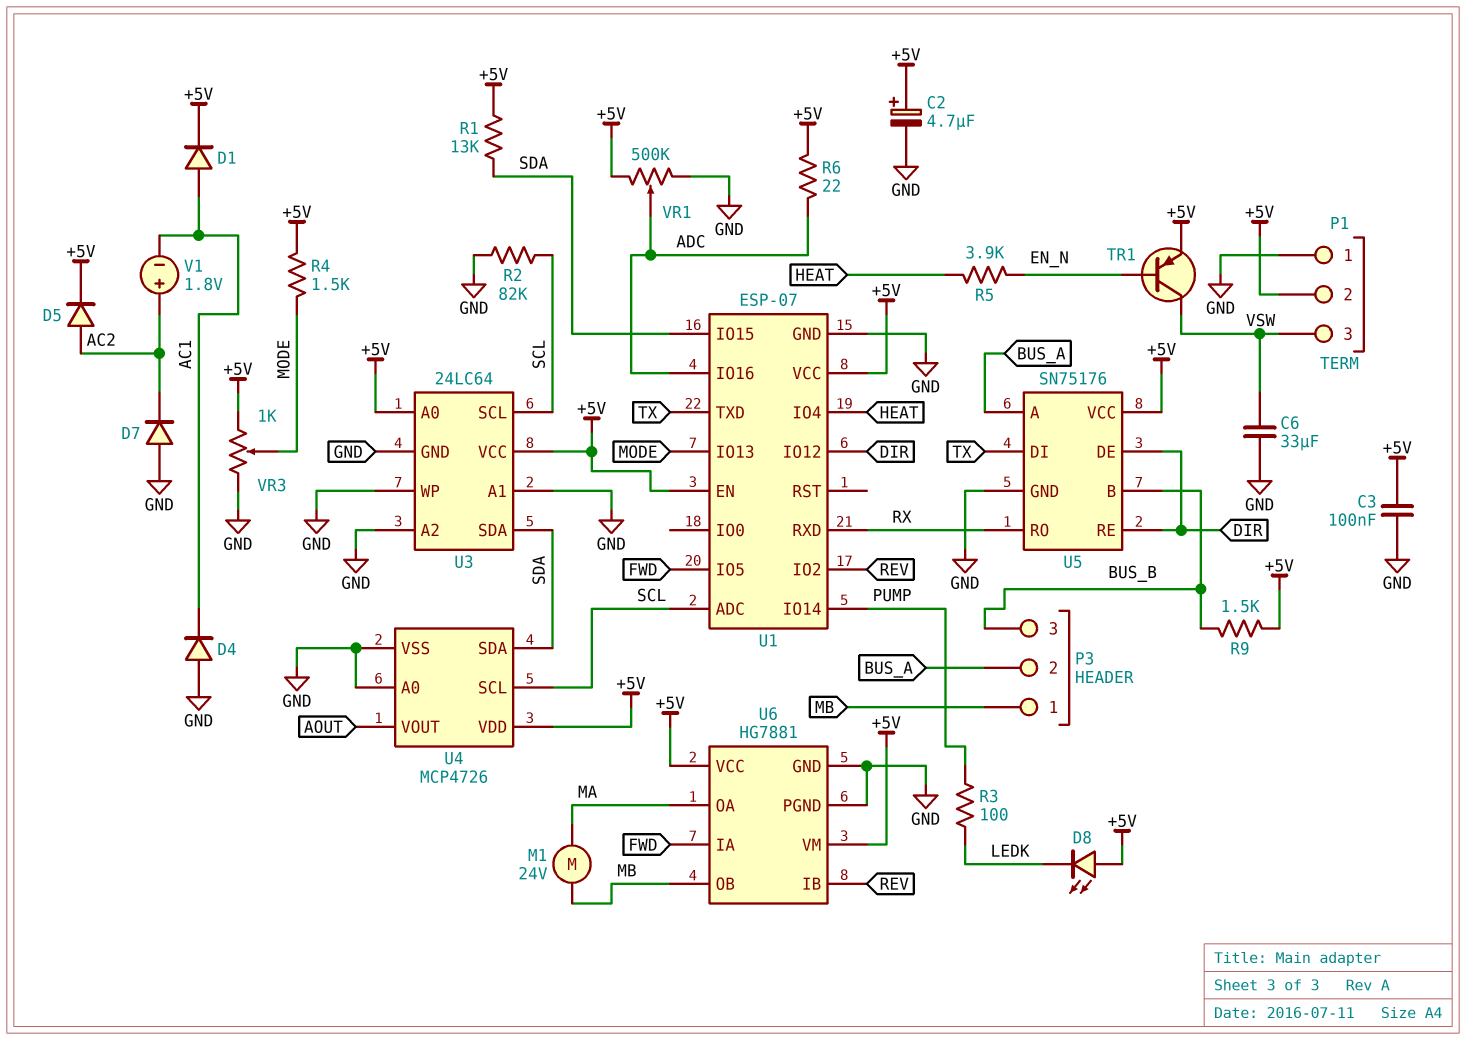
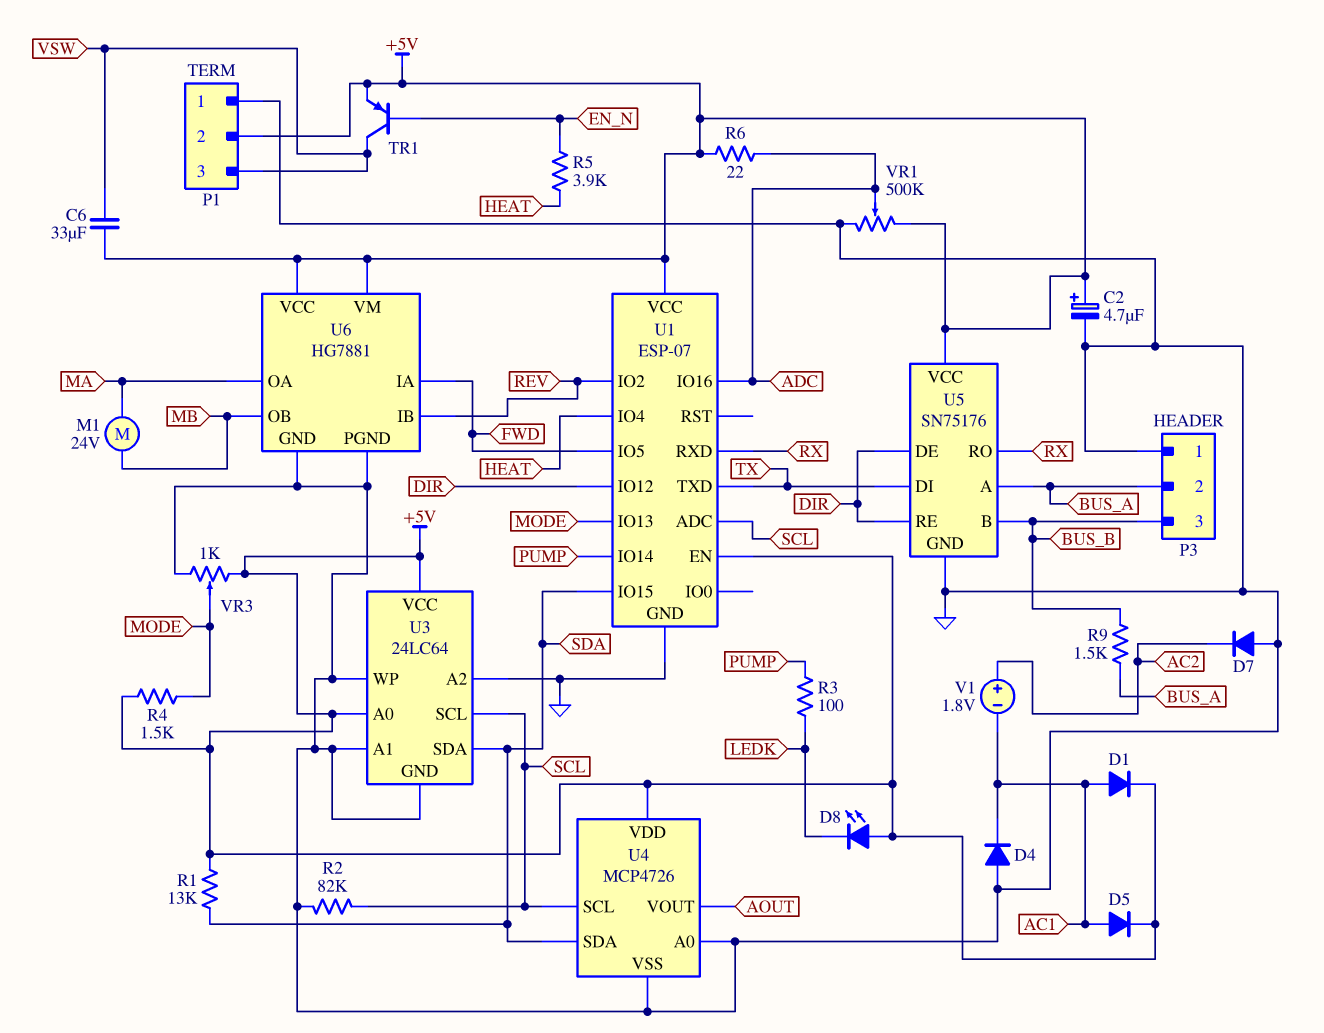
C3: 100nF (+5V, GND) -> none
C6: 33uF (GND, VSW) -> 33uF (+5V, VSW)
D5: diode (A AC2, K +5V) -> diode (A AC1, K +5V)
P3 pin 1: MB -> GND
R9: 1.5k (+5V, BUS_B) -> 1.5k (BUS_A, BUS_B)

